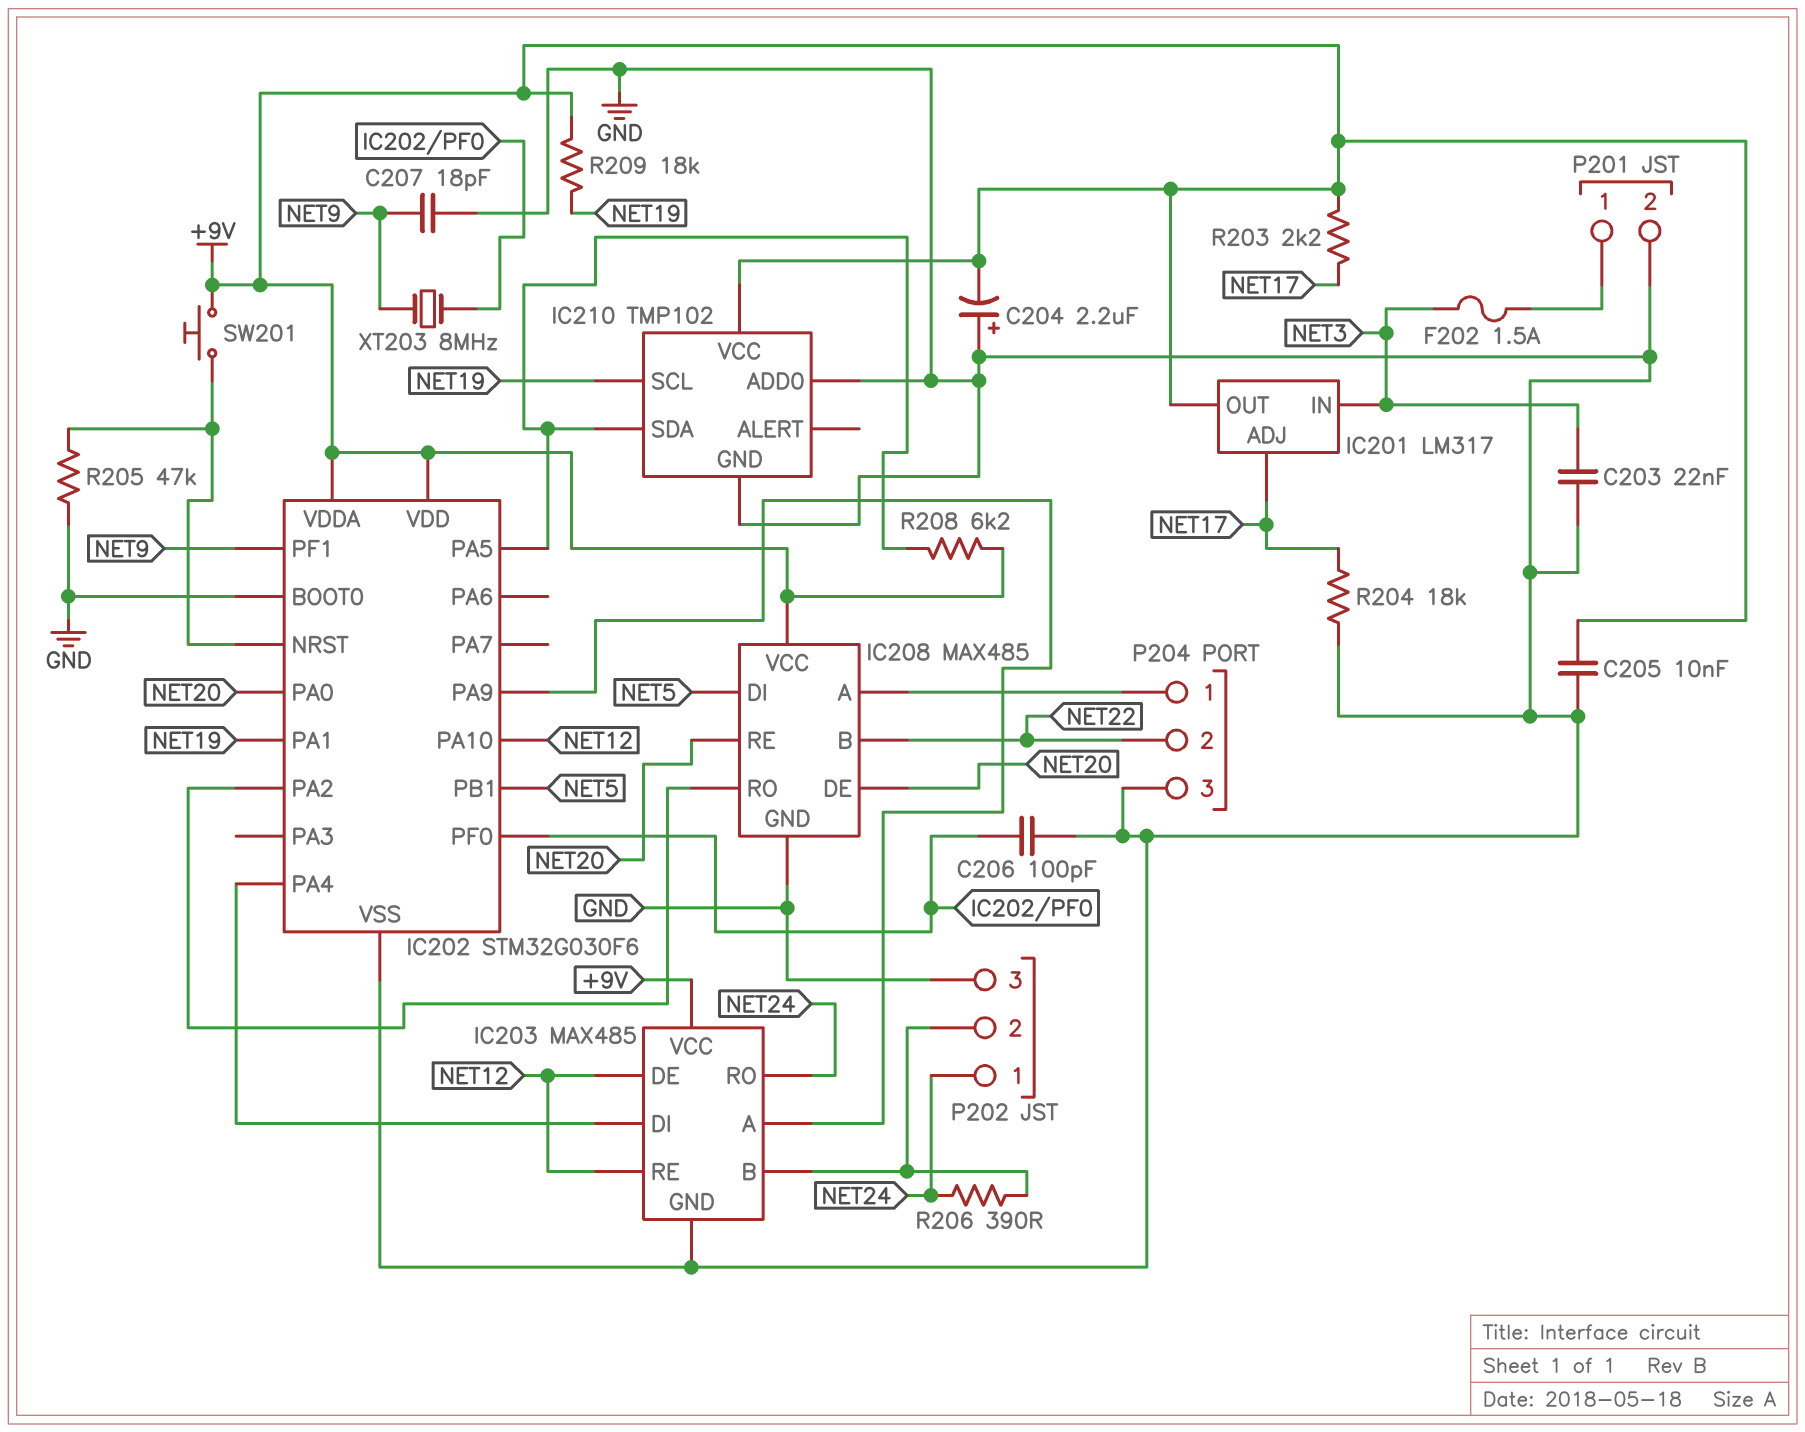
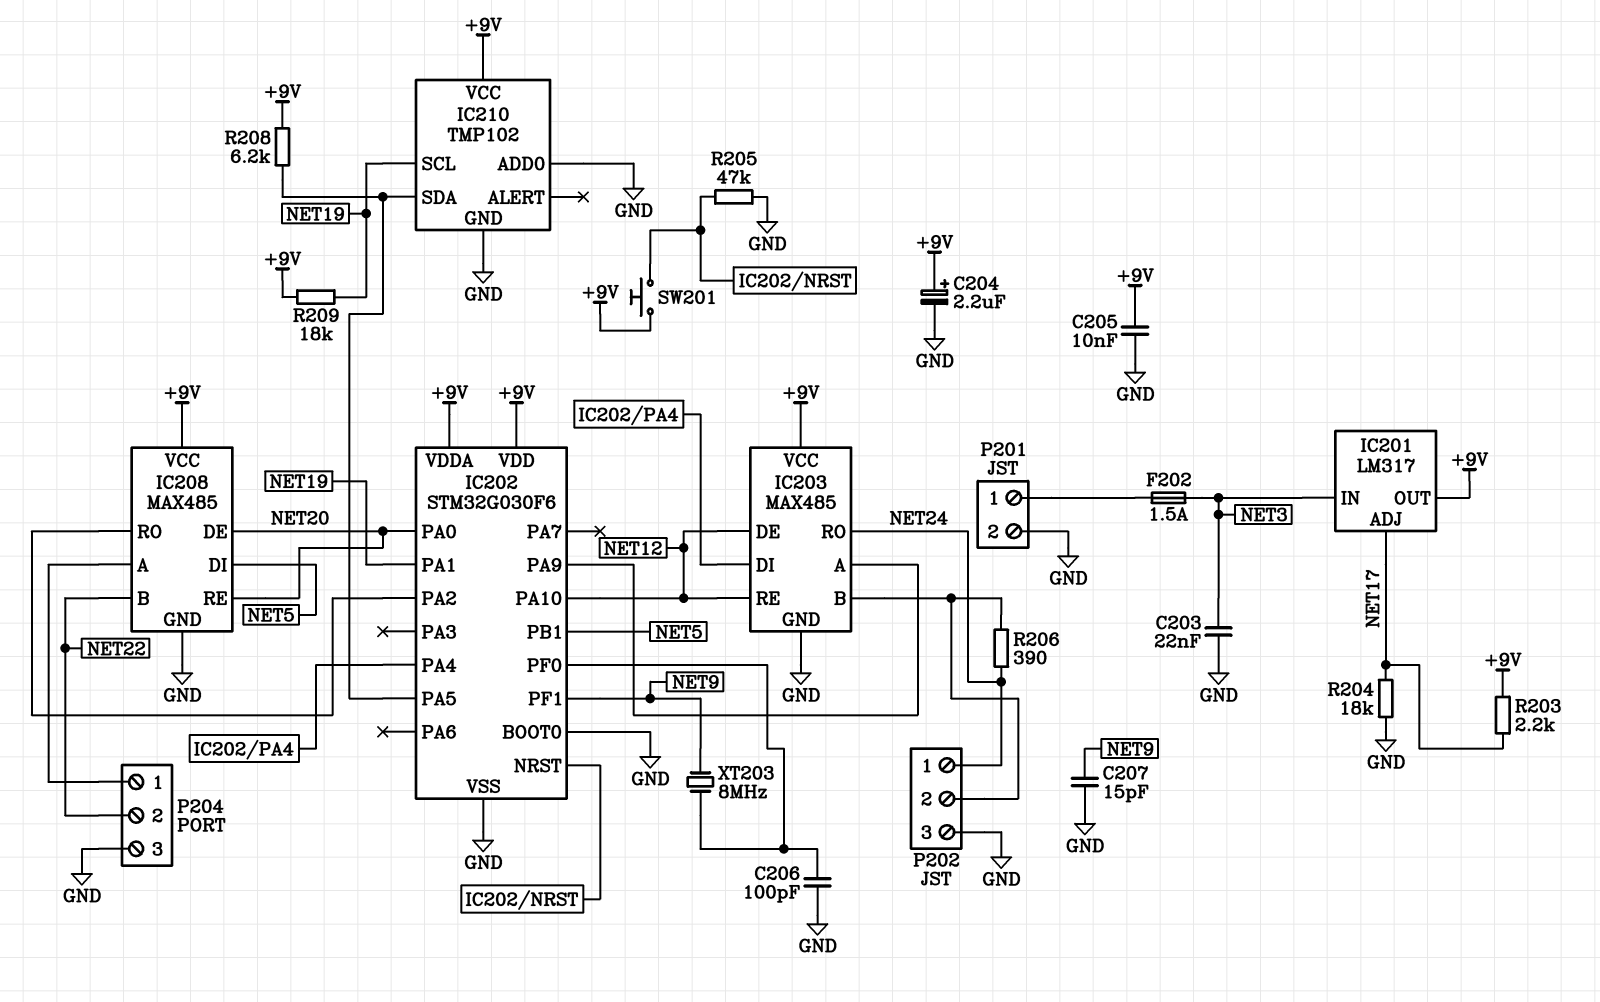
C204: 2.2uF (plus GND, minus +9V) -> 2.2uF (plus +9V, minus GND)
C207: 18pF (GND, NET9) -> 15pF (GND, NET9)

